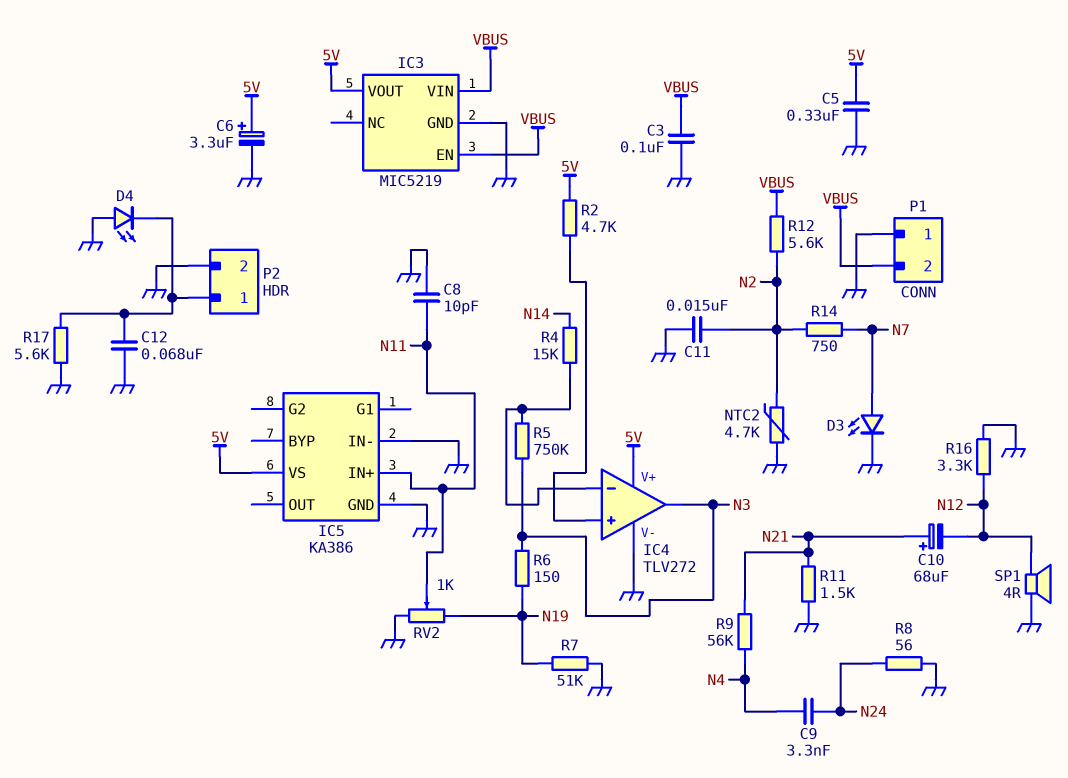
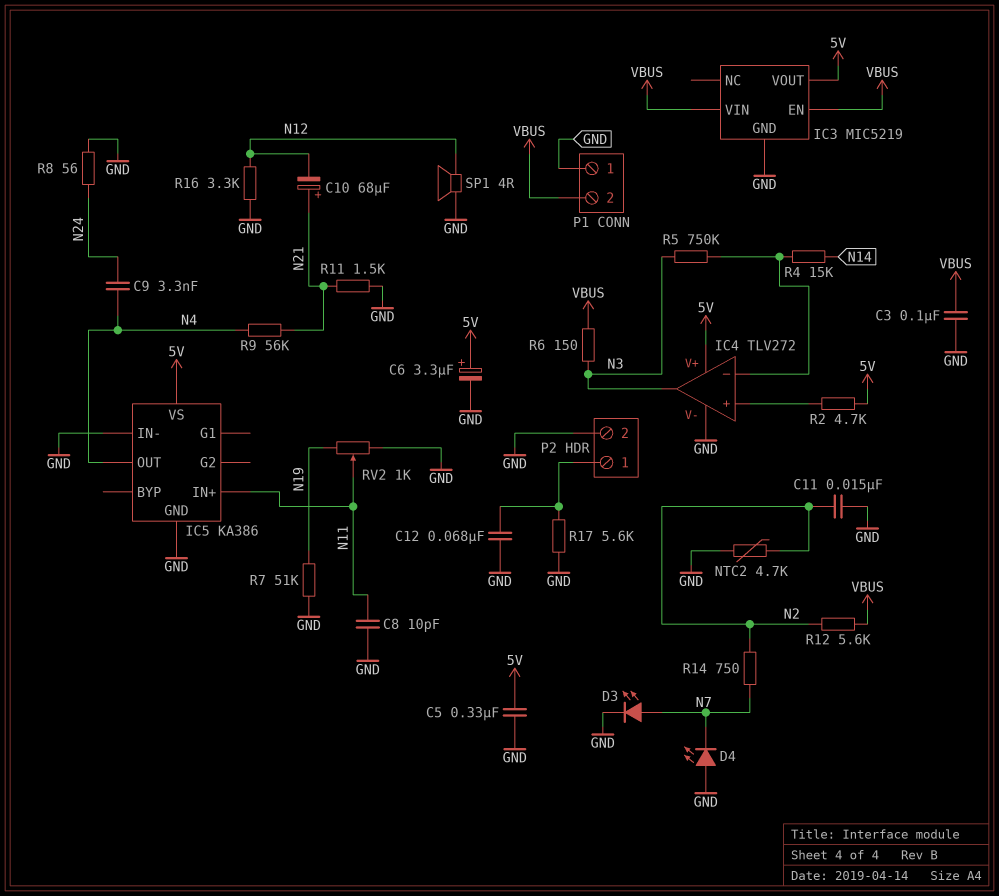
D4: LED (A GND, K P2/1) -> LED (A GND, K N7)
IC5 pin OUT: none -> N4
R6: 150 (N3, N19) -> 150 (N3, VBUS)

